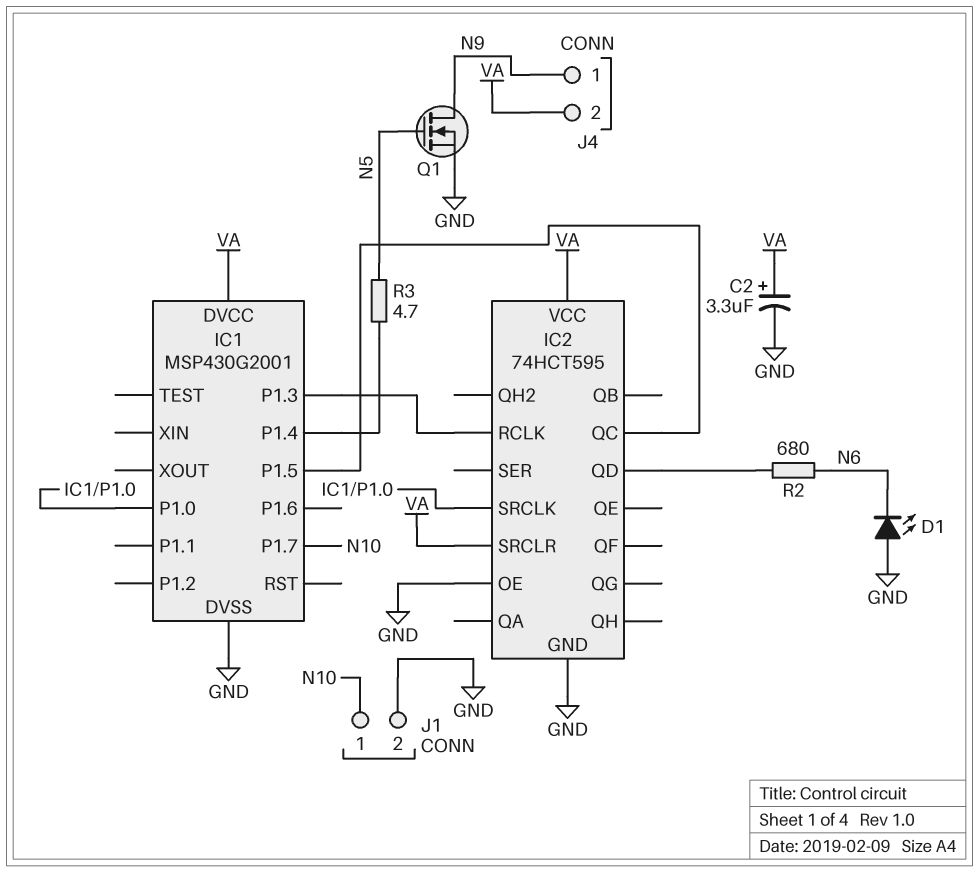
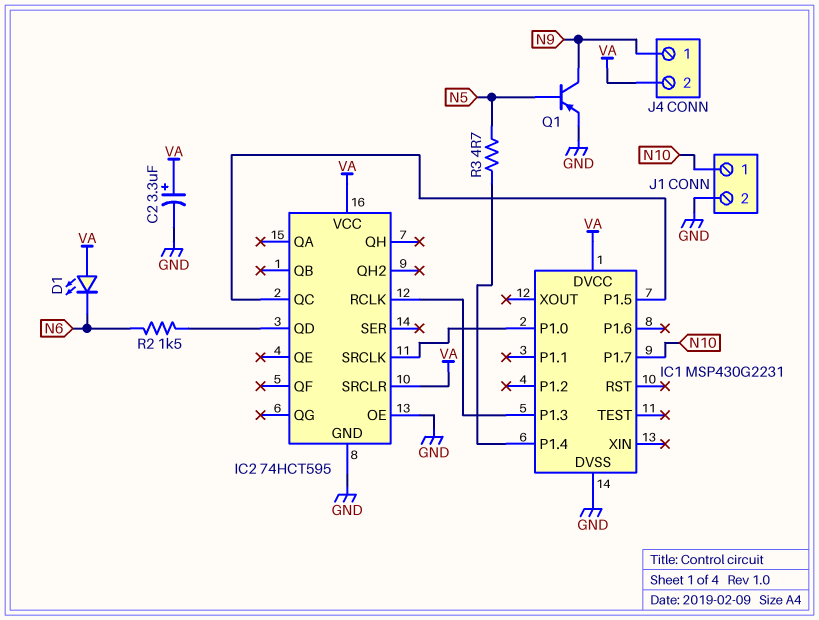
D1: LED (A GND, K N6) -> LED (A VA, K N6)
IC1: MSP430G2001 -> MSP430G2231
Q1: NMOS (G N5, D N9, S GND) -> PNP (B N5, C N9, E GND)
R2: 680 (IC2/QD, N6) -> 1.5k (IC2/QD, N6)

